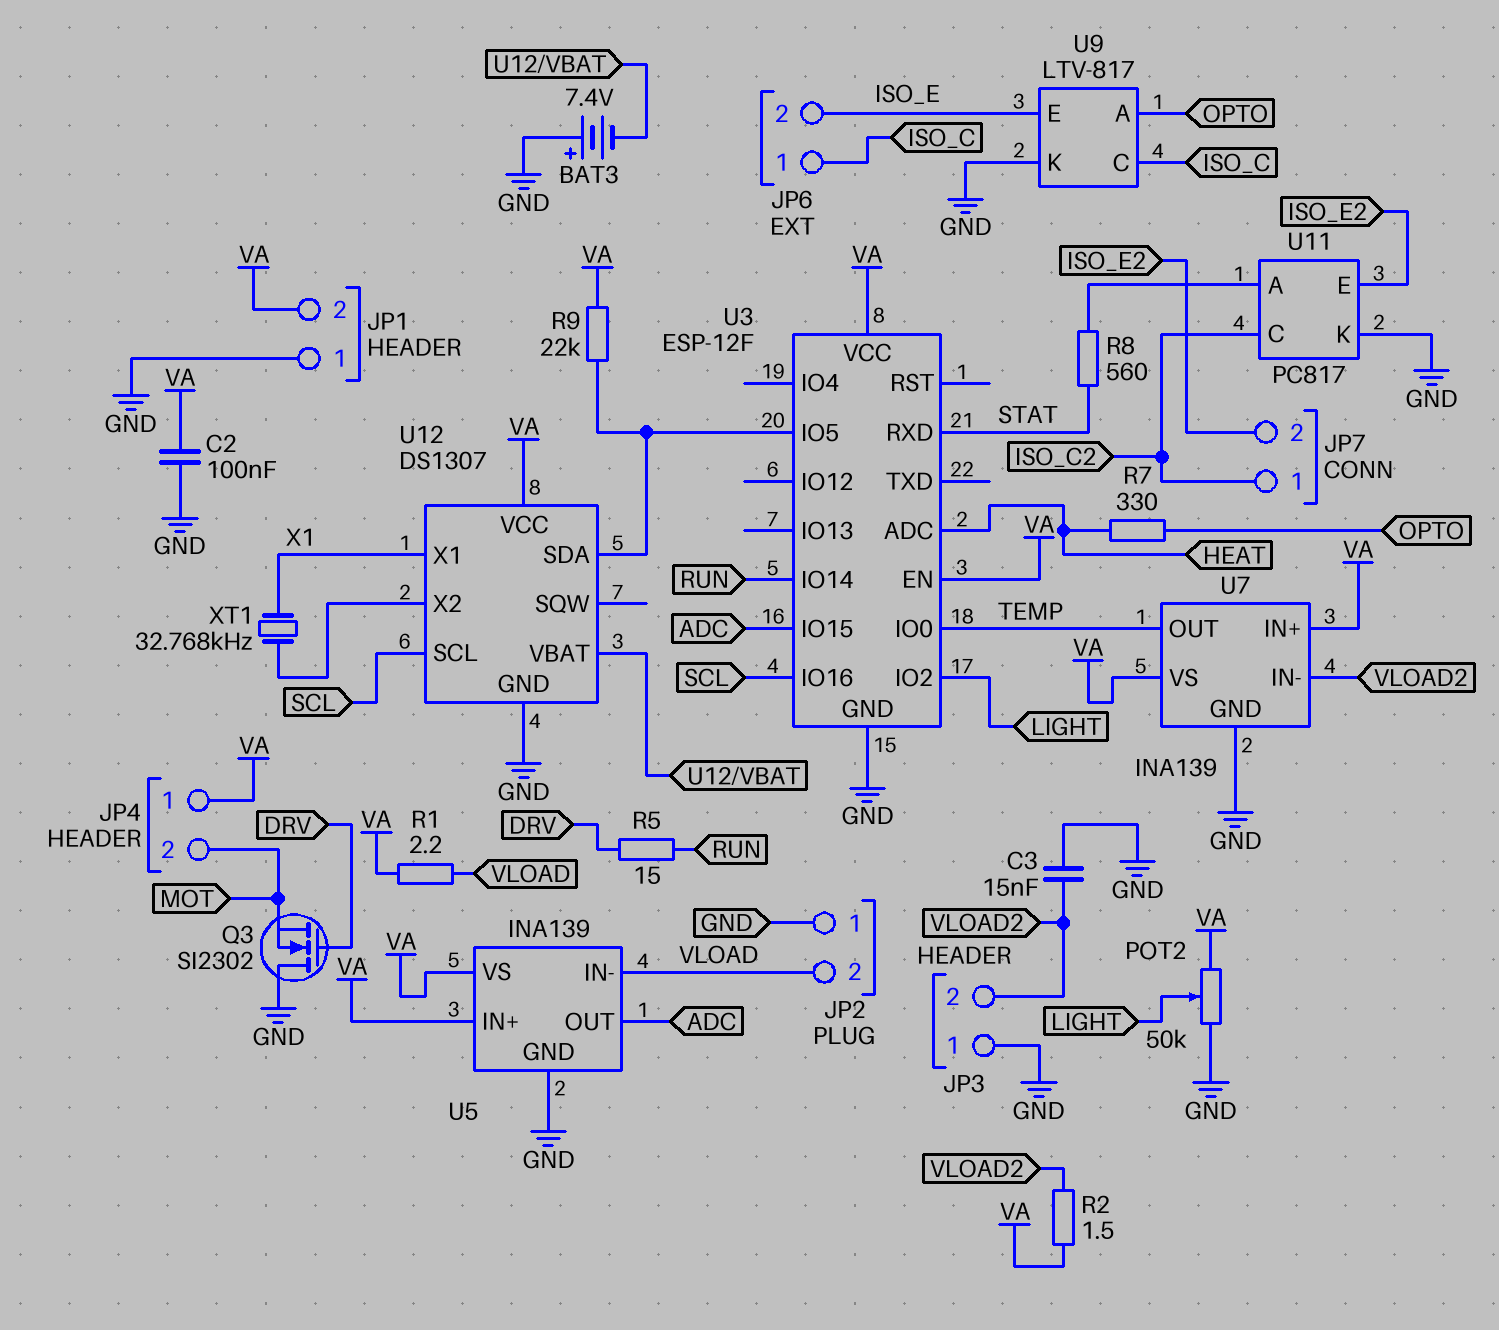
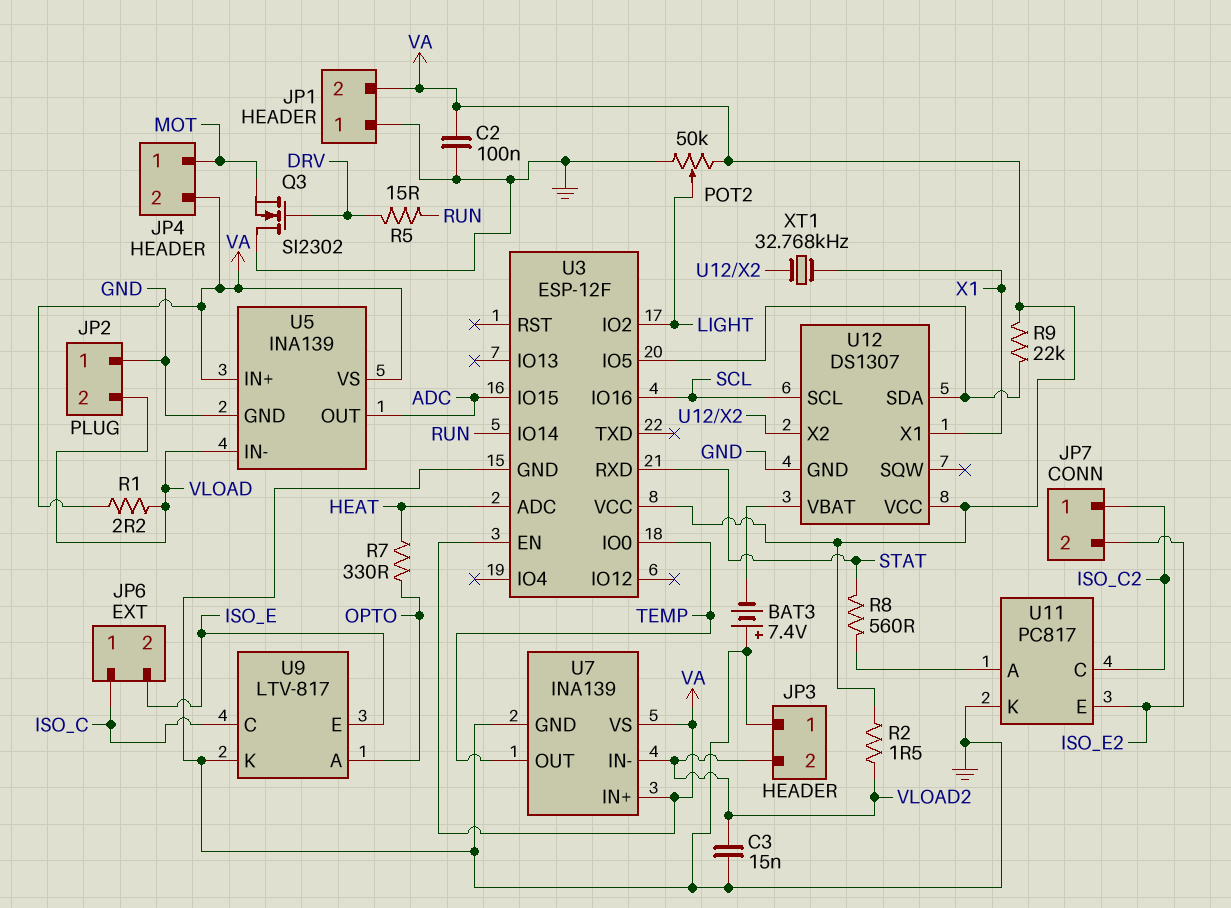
JP4 pin 1: VA -> MOT
JP4 pin 2: MOT -> VA

